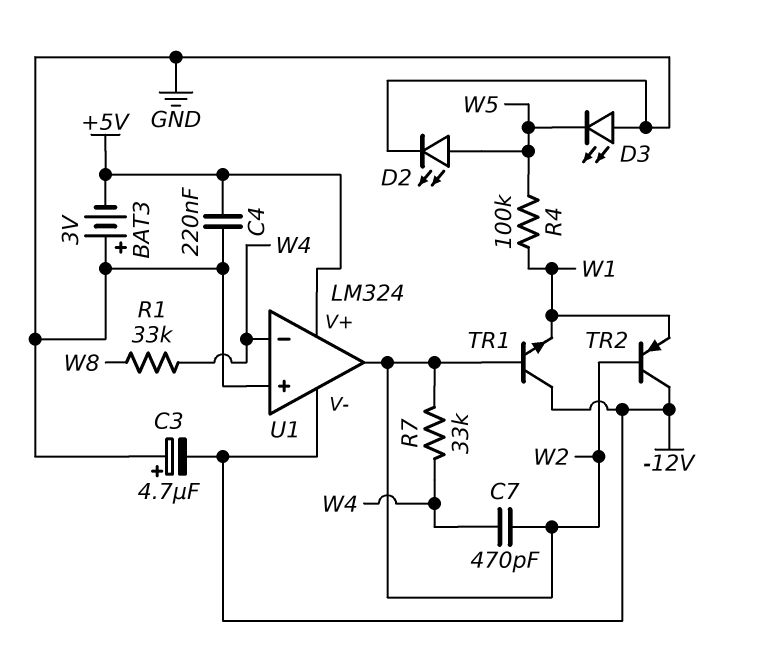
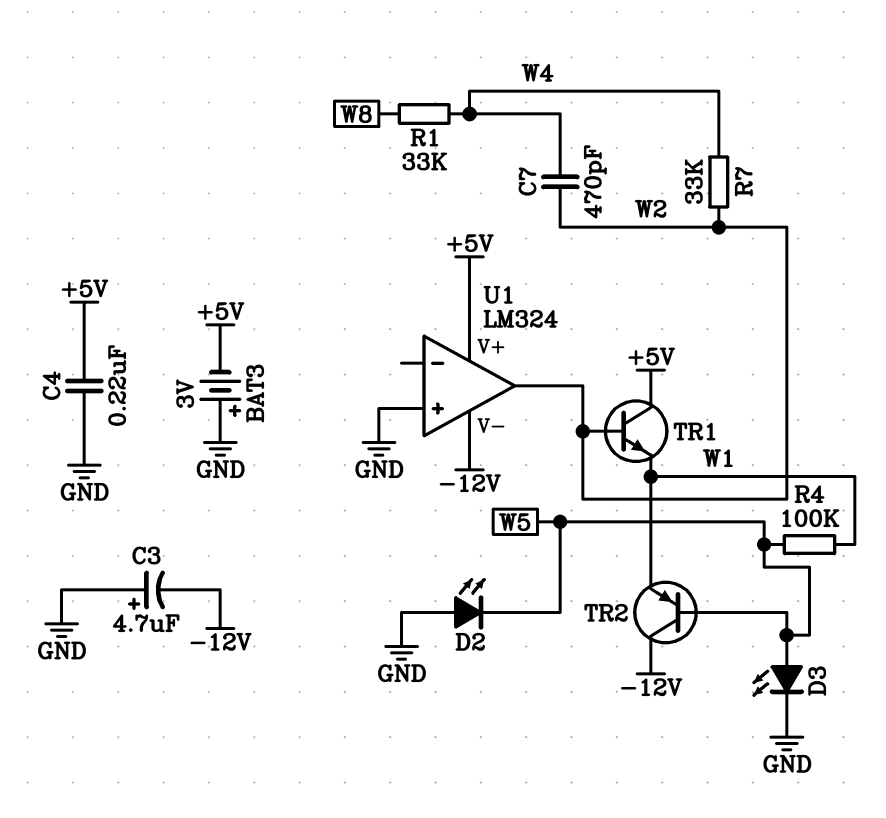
D2: LED (A W5, K GND) -> LED (A GND, K W5)
D3: LED (A GND, K W5) -> LED (A W5, K GND)
TR1: NPN (B W2, C -12V, E W1) -> NPN (B W2, C +5V, E W1)
TR2: PNP (B W2, C -12V, E W1) -> PNP (B W5, C -12V, E W1)
U1 pin in-: W4 -> none

